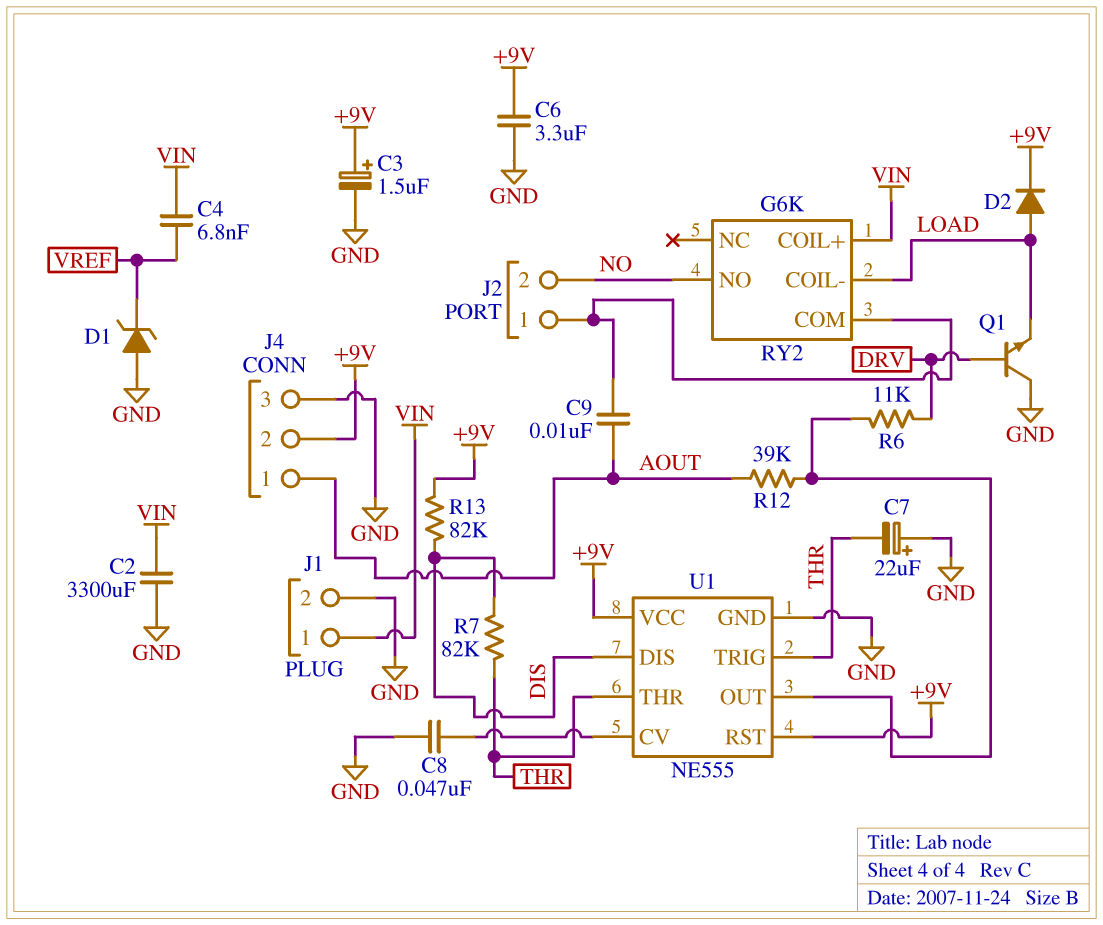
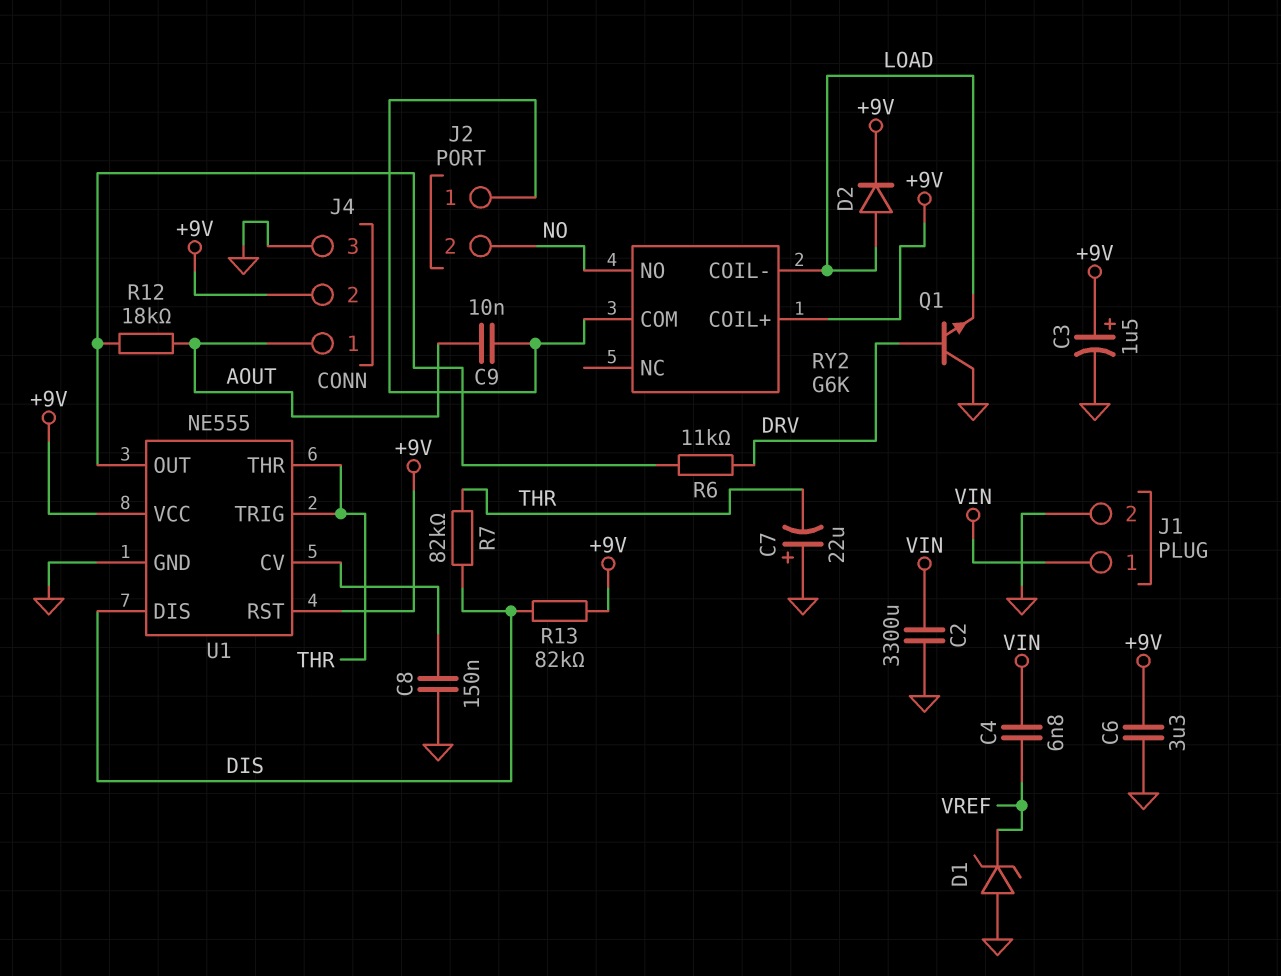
C8: 47nF (GND, U1/CV) -> 150nF (GND, U1/CV)
R12: 39k (AOUT, U1/OUT) -> 18k (AOUT, U1/OUT)
RY2 pin COIL+: VIN -> +9V

